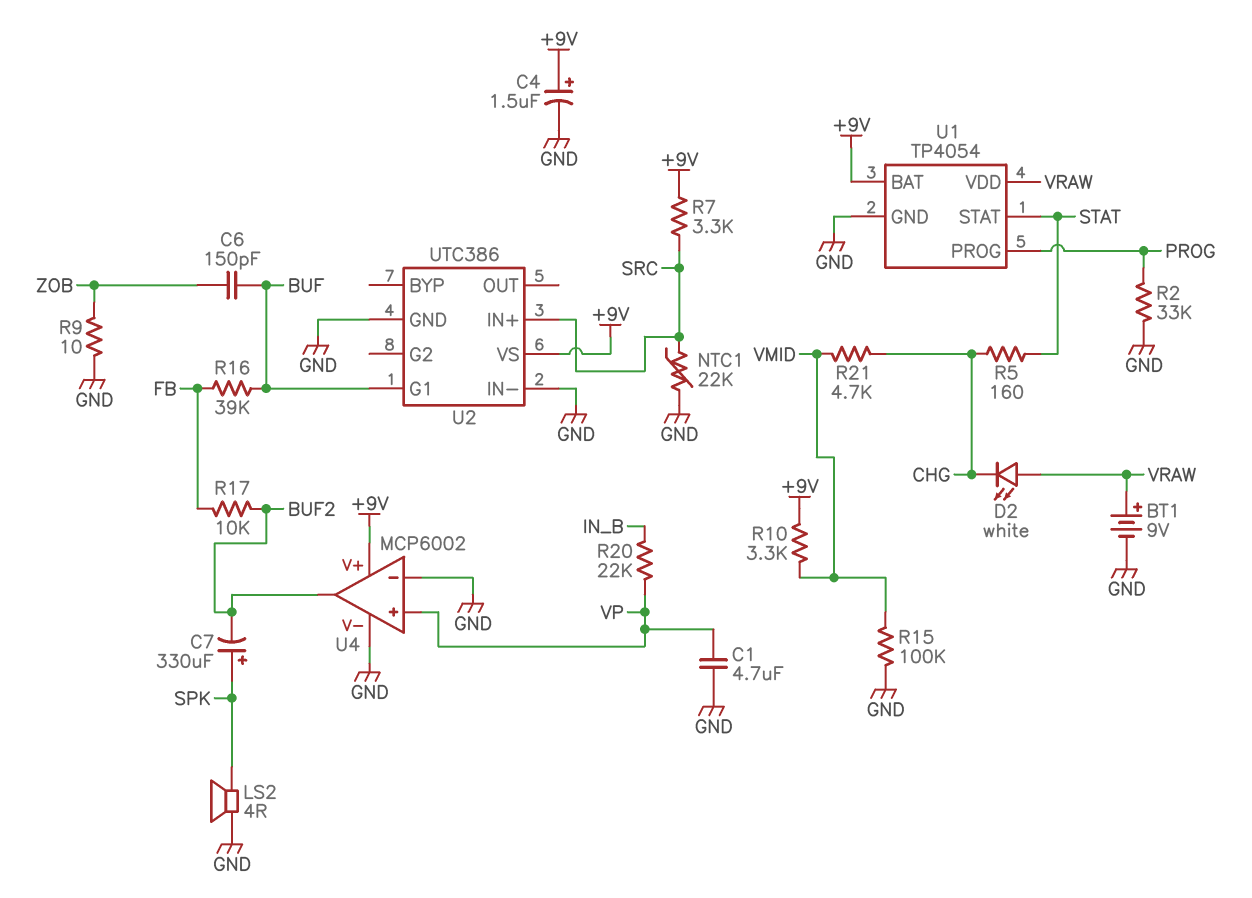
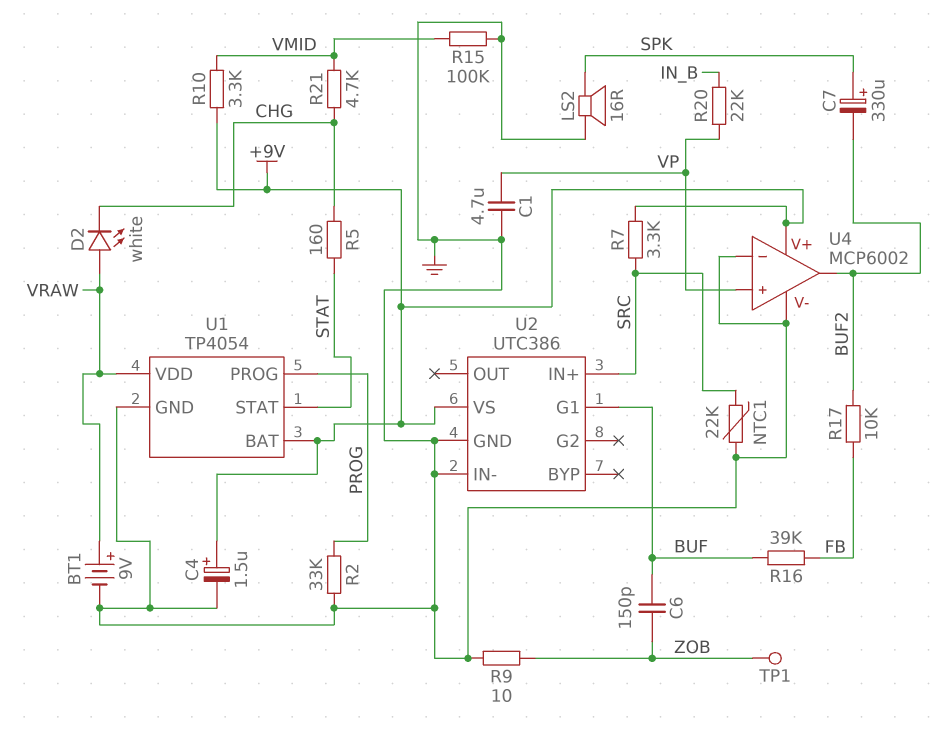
LS2: speaker 4R (GND, SPK) -> speaker 16R (GND, SPK)
TP1: none -> test point (ZOB)

